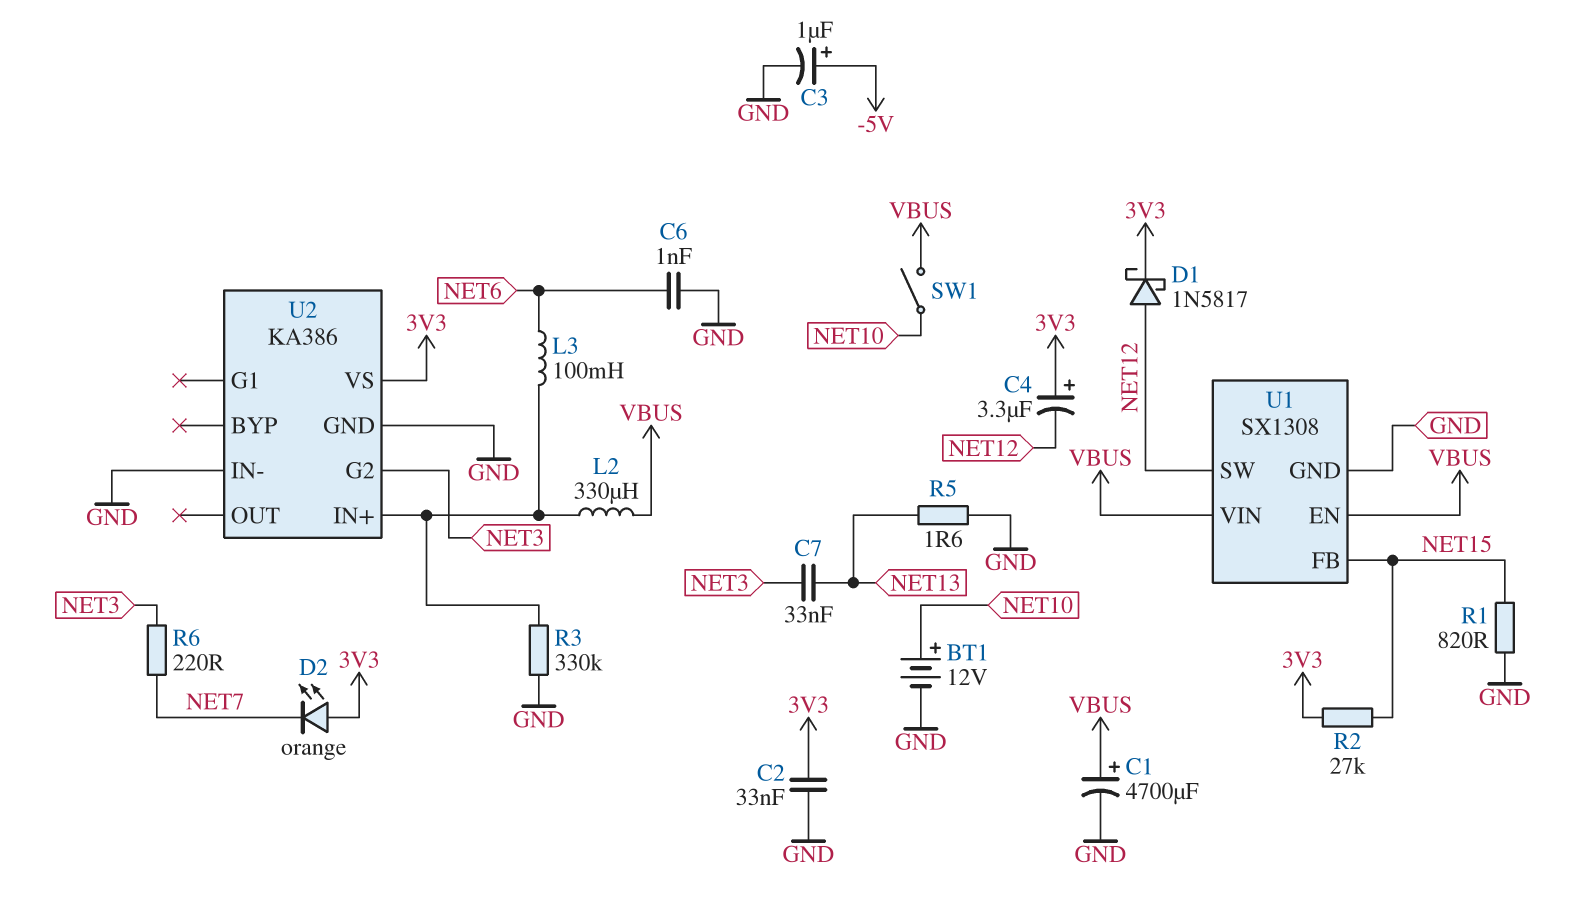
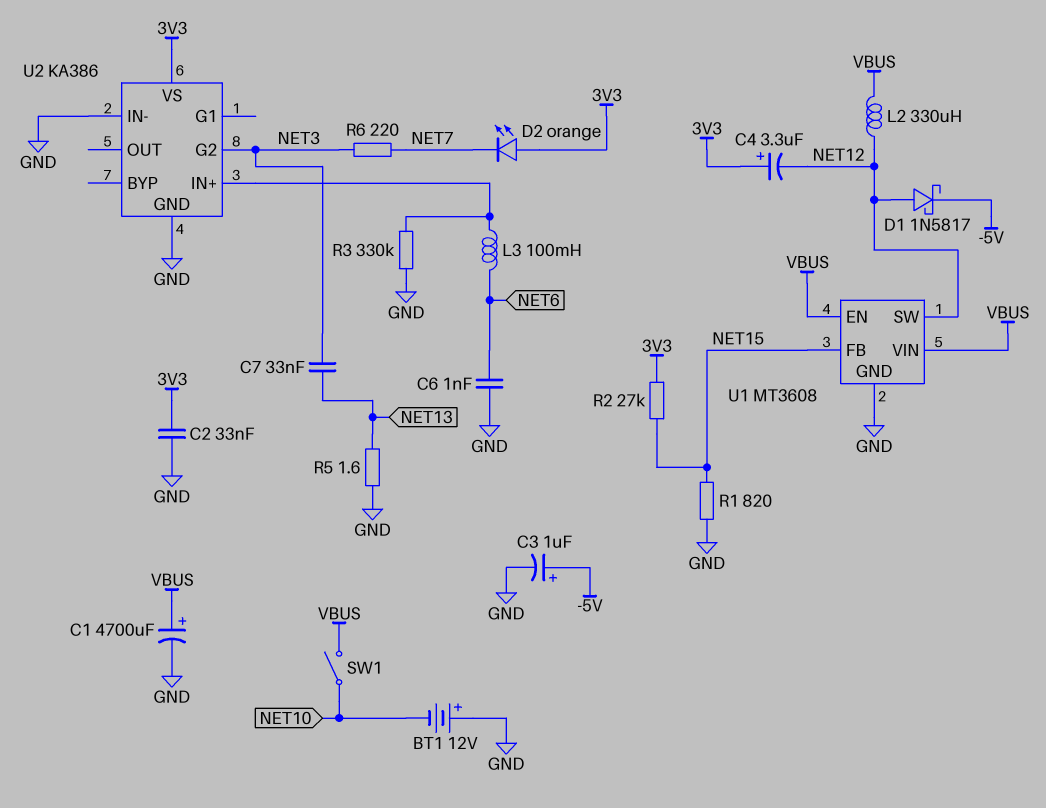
BT1: 12V (plus NET10, minus GND) -> 12V (plus GND, minus NET10)
D1: schottky 1N5817 (A NET12, K 3V3) -> schottky 1N5817 (A NET12, K -5V)
L2: 330uH (U2/IN+, VBUS) -> 330uH (NET12, VBUS)
U1: SX1308 -> MT3608

